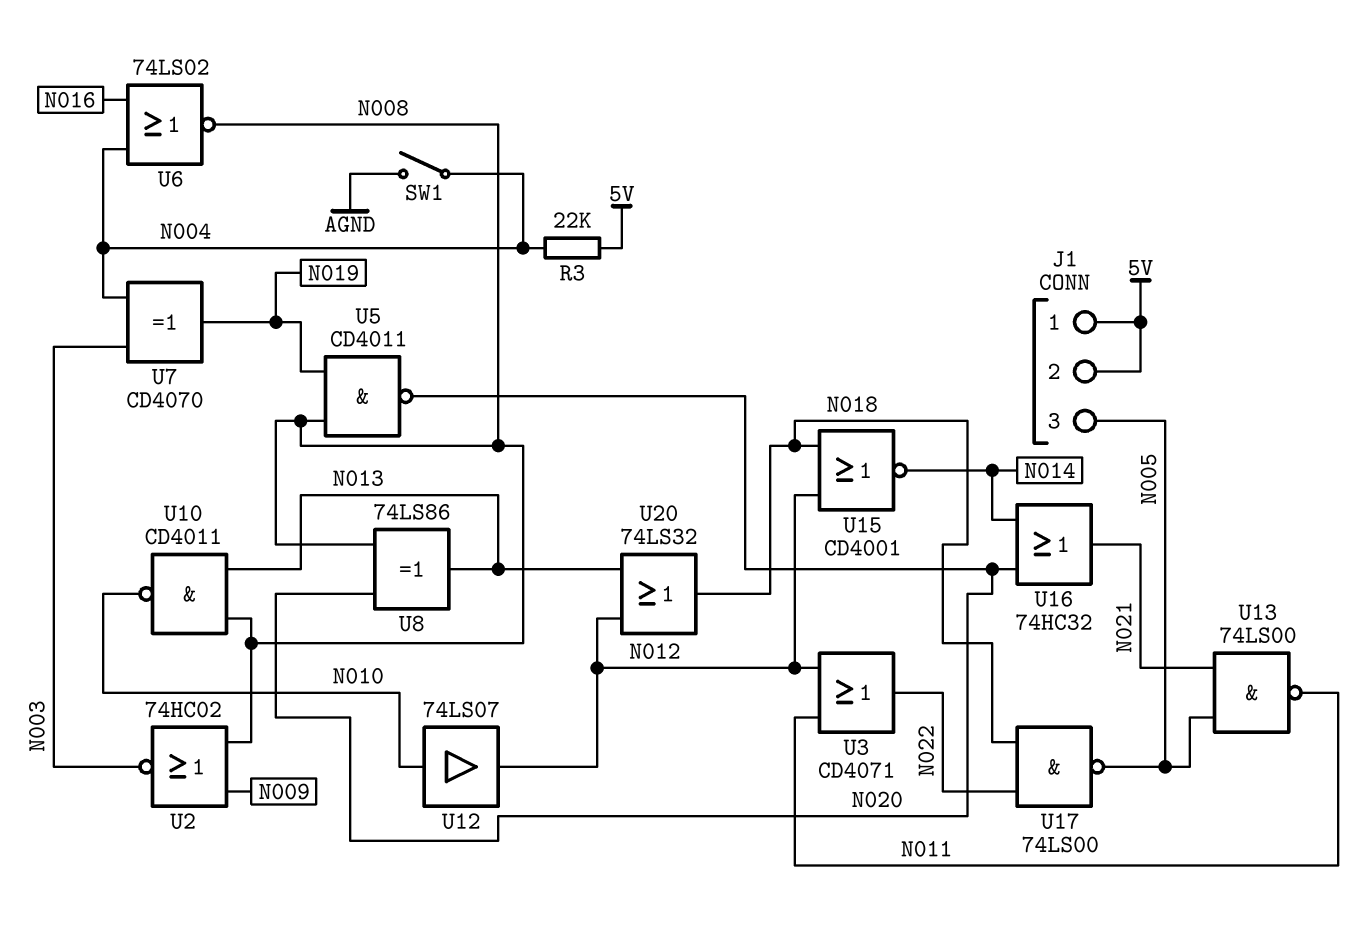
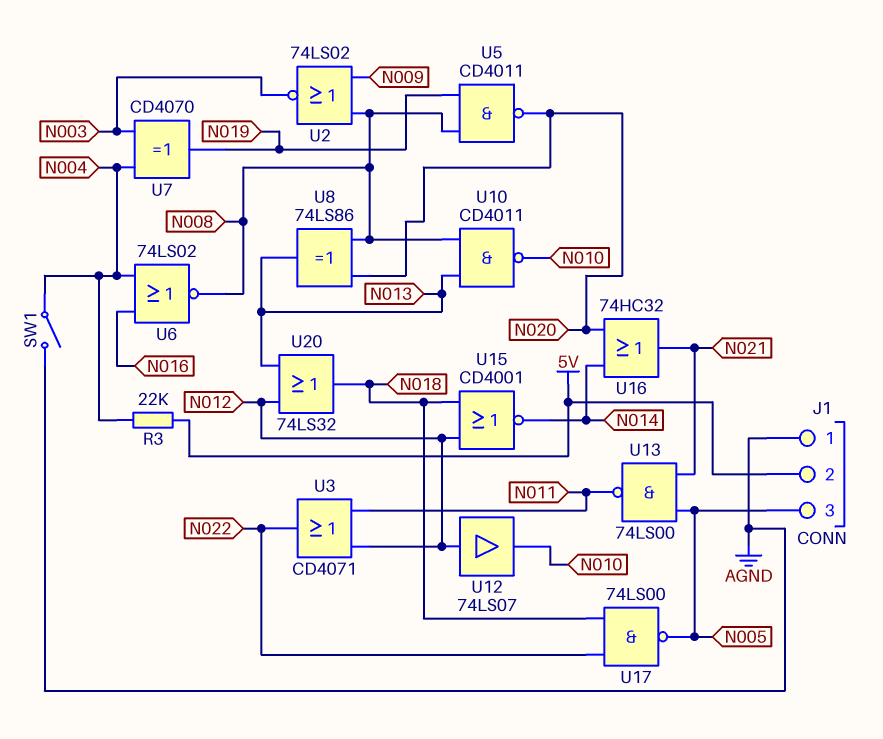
J1 pin 1: 5V -> AGND
U2: NOR 74HC02 (in N008, in N009, out N003) -> NOR 74LS02 (in N008, in N009, out N003)
U12: buffer 74LS07 (in N010, out N012) -> buffer 74LS07 (in N012, out N010)

